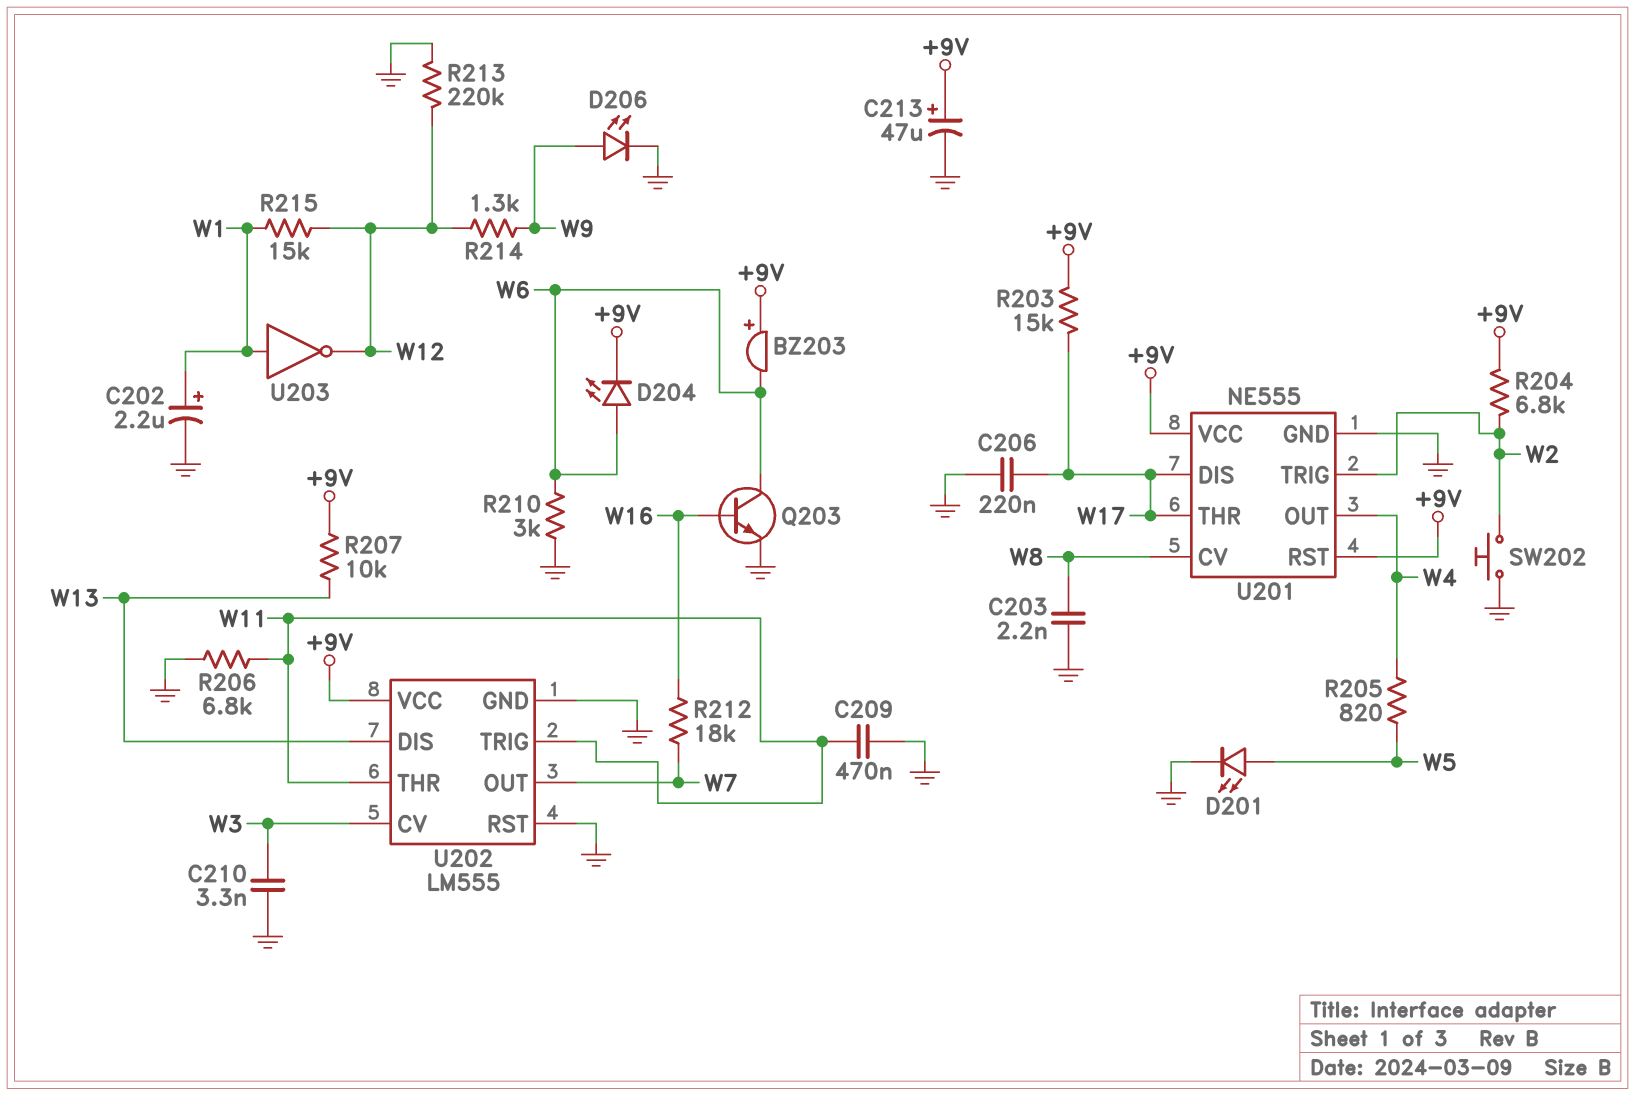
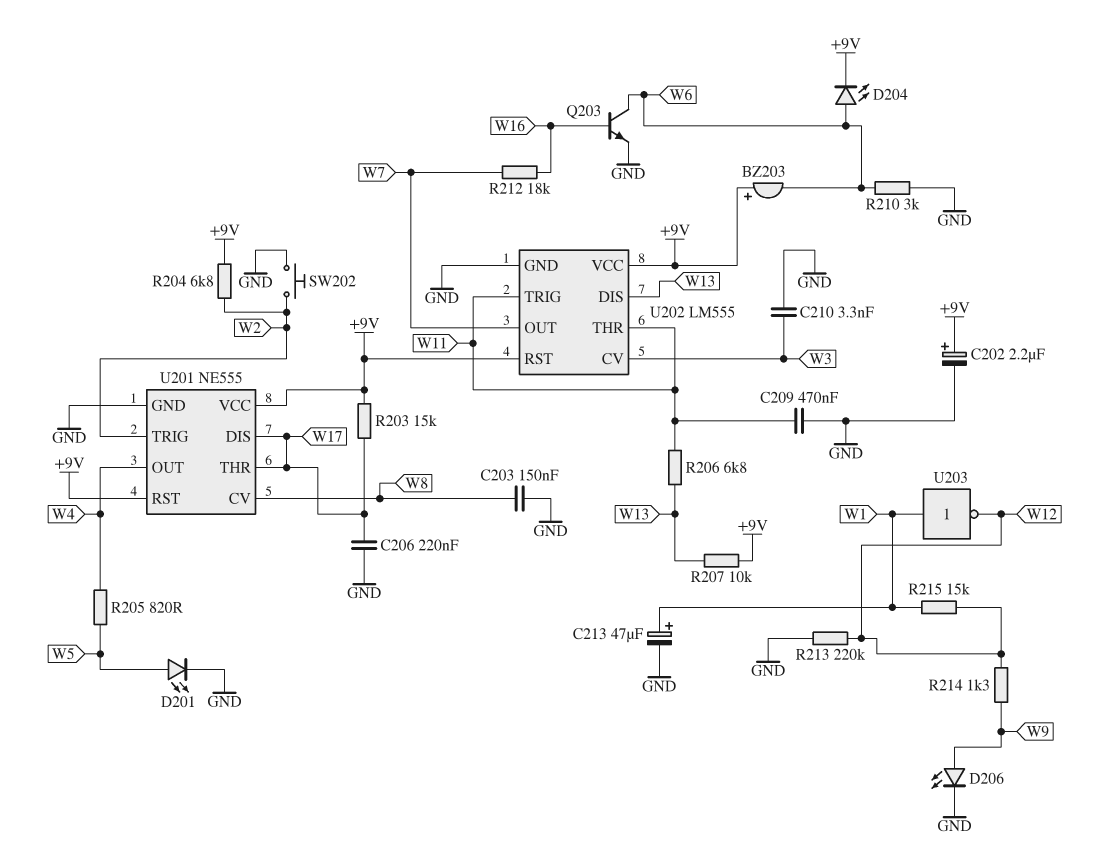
C202: 2.2uF (plus W1, minus GND) -> 2.2uF (plus +9V, minus GND)
C203: 2.2nF (GND, W8) -> 150nF (GND, W8)
C213: 47uF (plus +9V, minus GND) -> 47uF (plus W1, minus GND)
R206: 6.8k (GND, W11) -> 6.8k (W11, W13)
U202 pin RST: GND -> +9V

